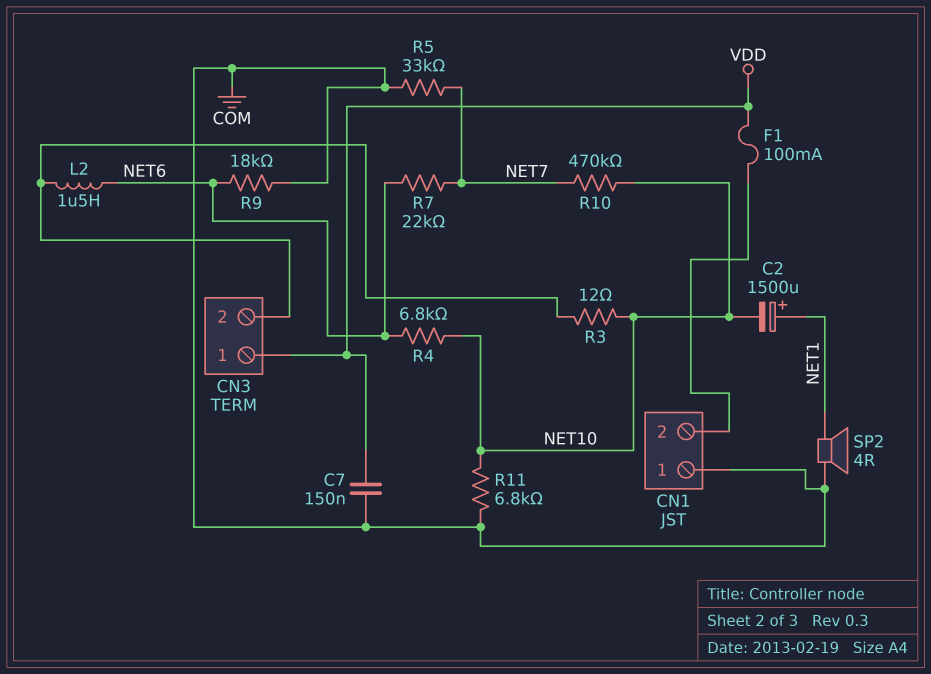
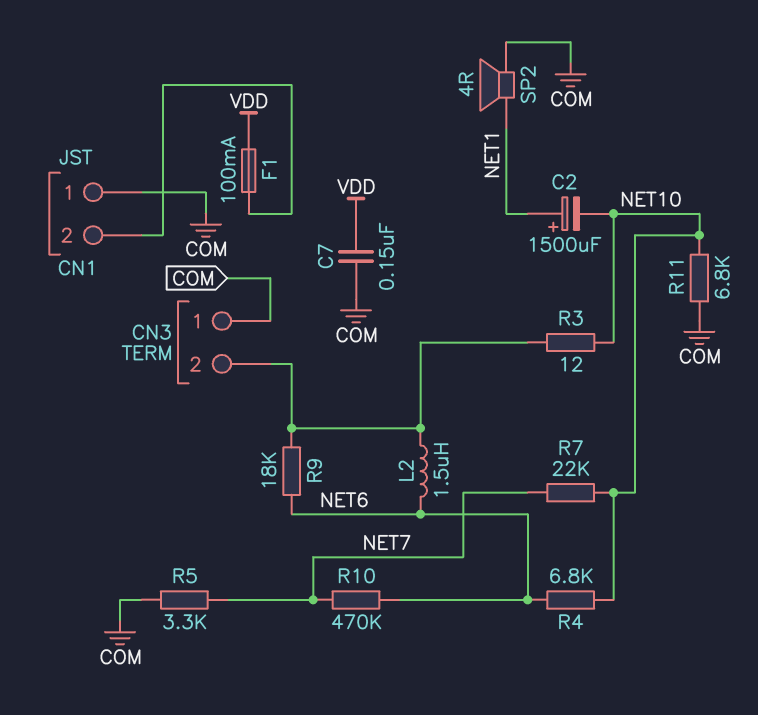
CN3 pin 1: VDD -> COM
R5: 33k (COM, NET7) -> 3.3k (COM, NET7)
R7: 22k (NET6, NET7) -> 22k (NET7, NET10)
R9: 18k (COM, NET6) -> 18k (CN3/2, NET6)
R10: 470k (NET7, NET10) -> 470k (NET6, NET7)

